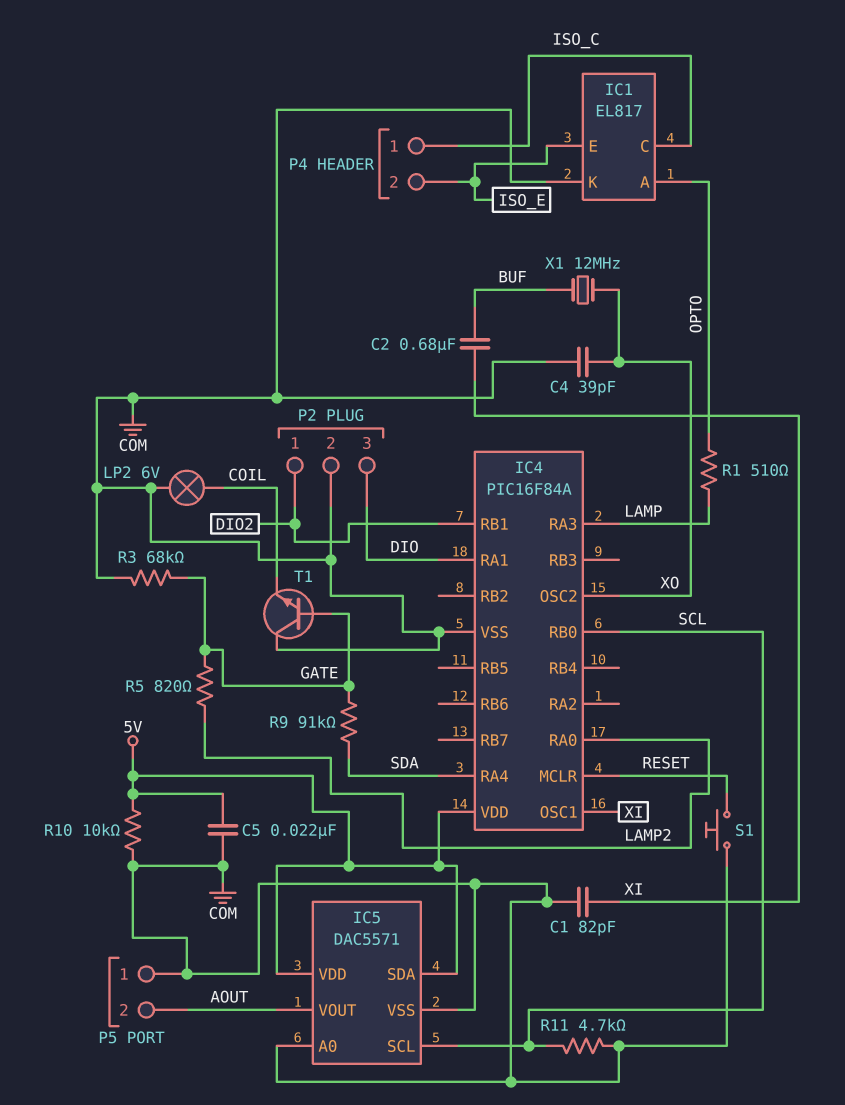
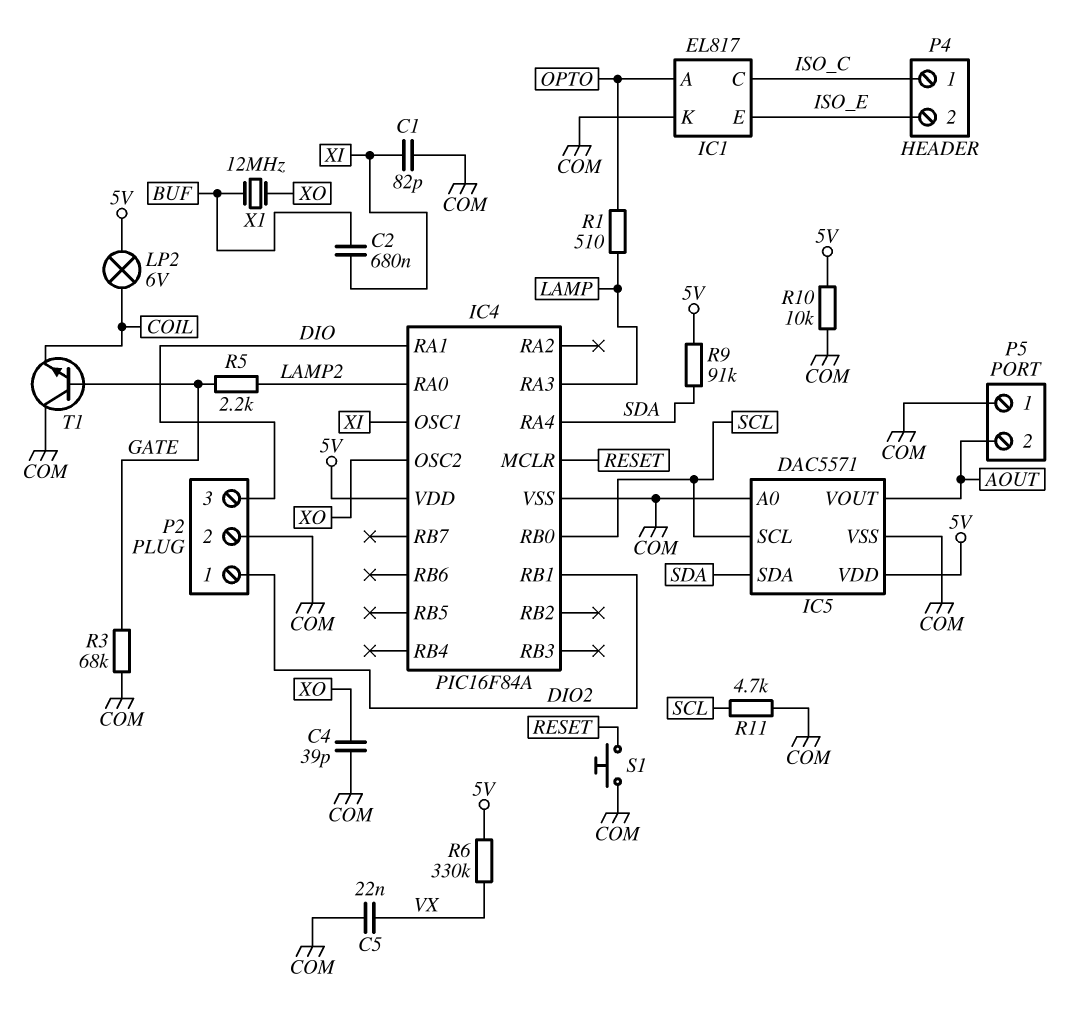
C5: 22nF (5V, COM) -> 22nF (COM, VX)
IC5 pin SDA: 5V -> SDA
LP2: lamp 6V (COIL, COM) -> lamp 6V (5V, COIL)
R5: 820 (GATE, LAMP2) -> 2.2k (GATE, LAMP2)
R6: none -> 330k (5V, VX)
R9: 91k (GATE, SDA) -> 91k (5V, SDA)

